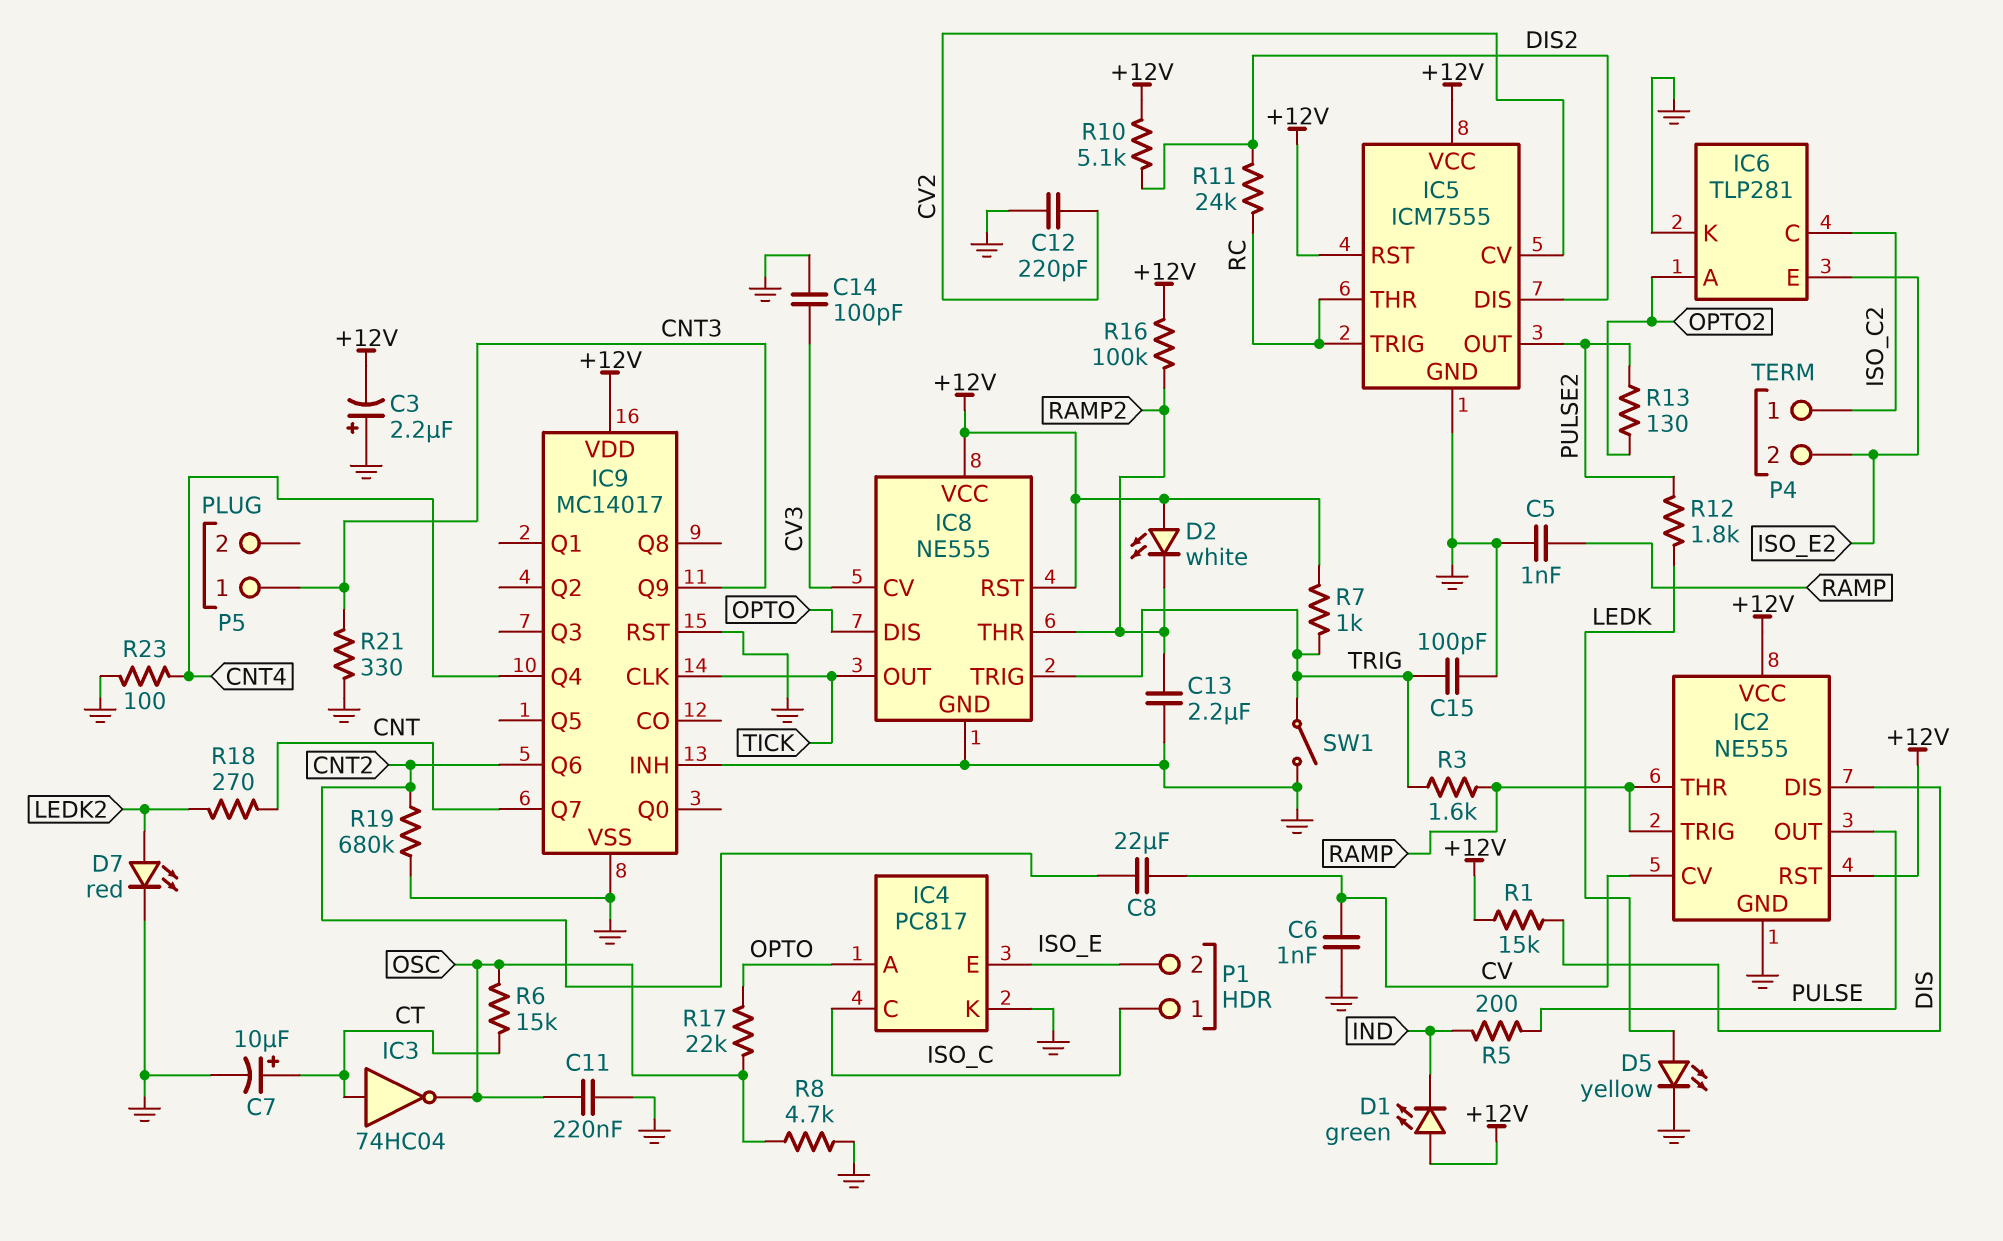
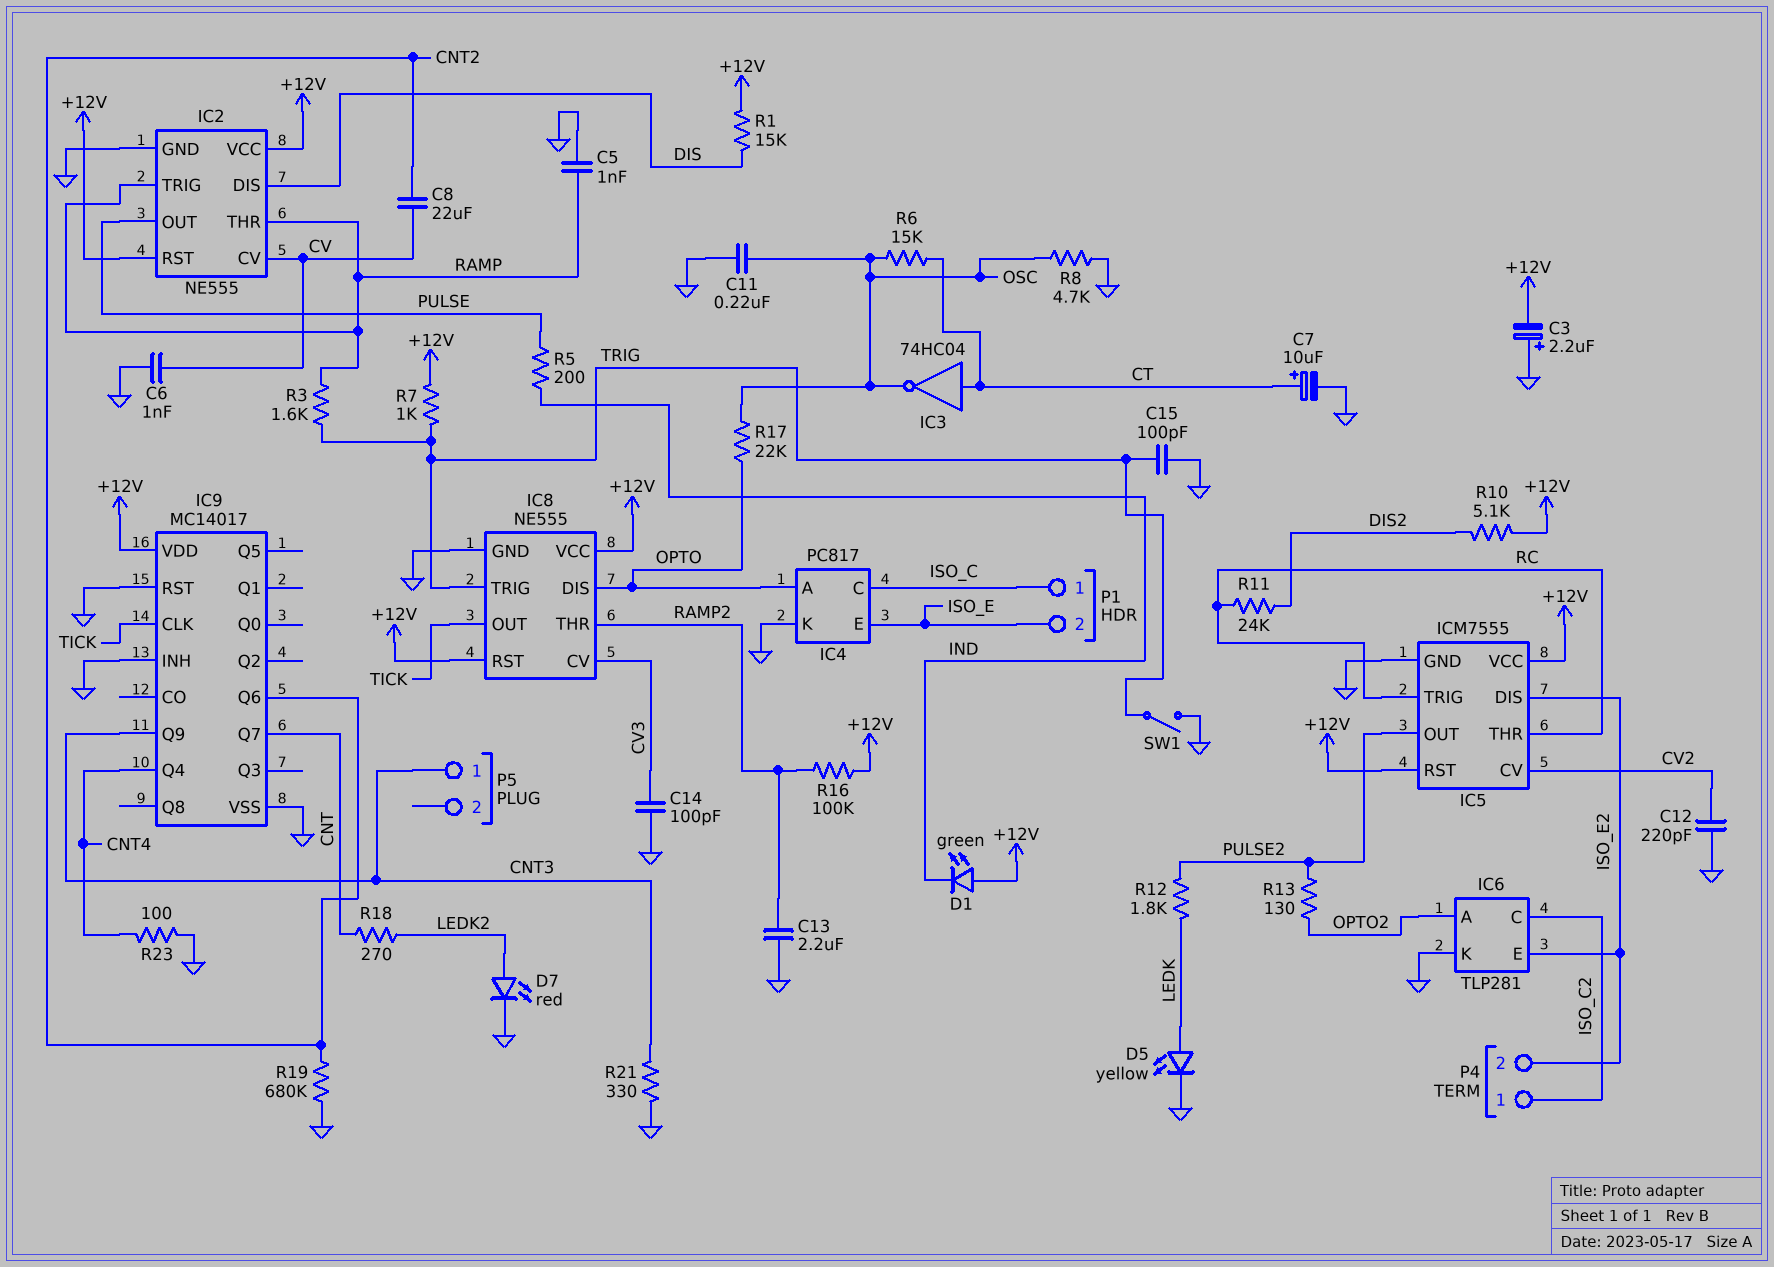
D2: LED white (A +12V, K RAMP2) -> none
IC5 pin DIS: DIS2 -> ISO_E2

